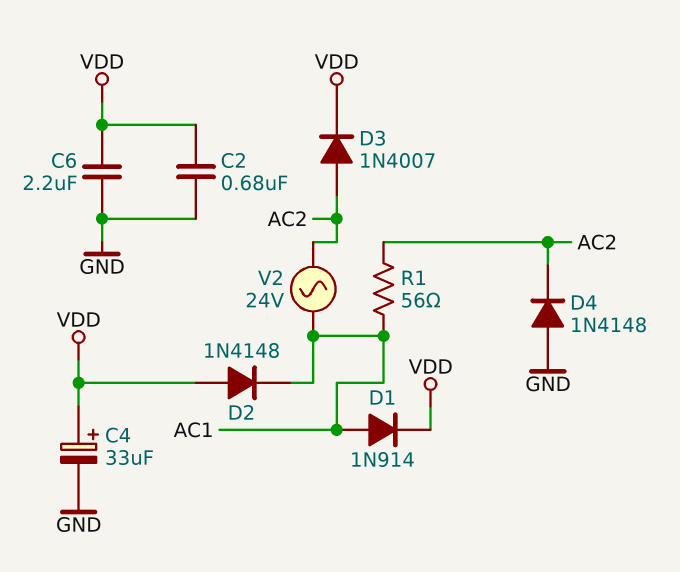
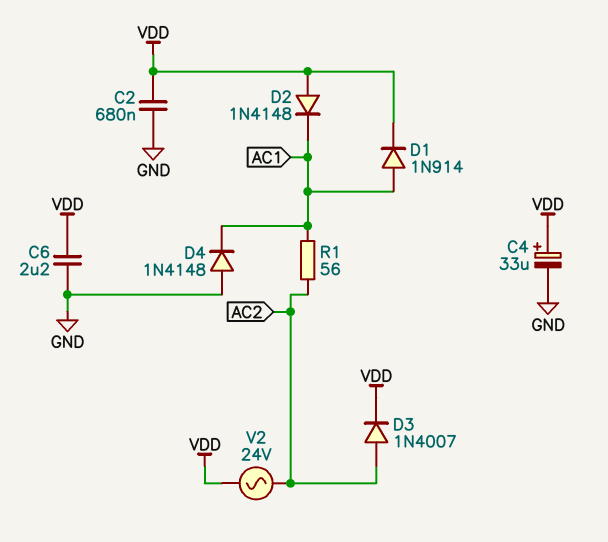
D4: diode 1N4148 (A GND, K AC2) -> diode 1N4148 (A GND, K AC1)
V2: AC 24V (AC1, AC2) -> AC 24V (AC2, VDD)

